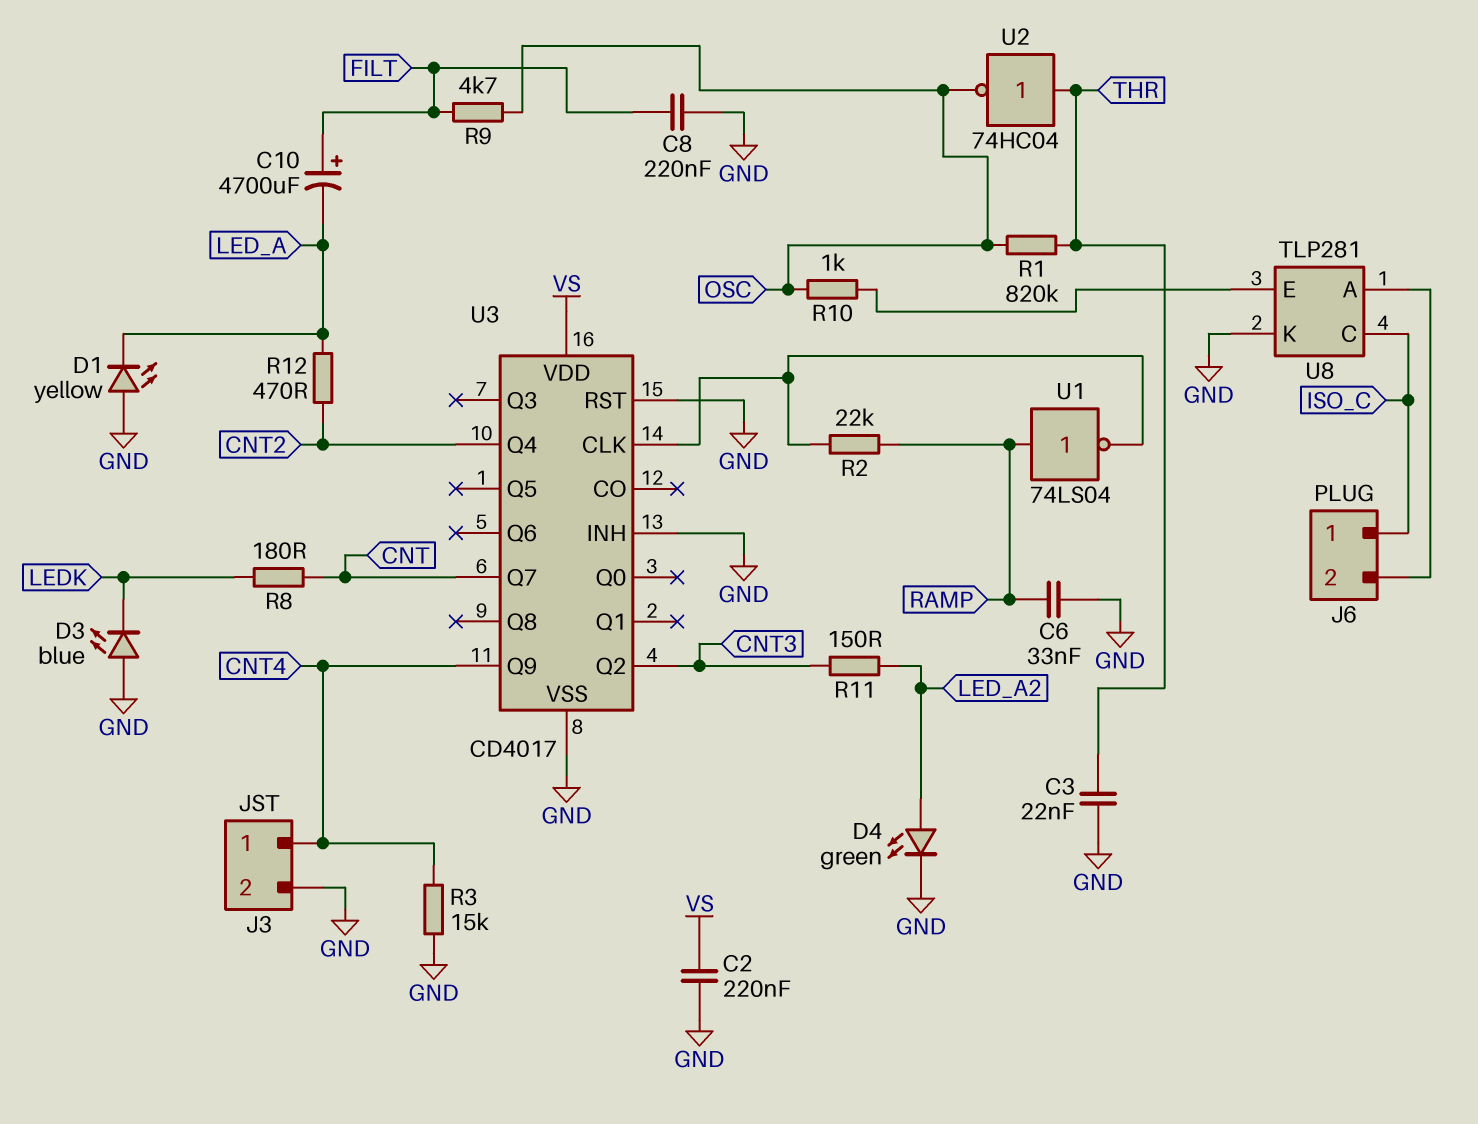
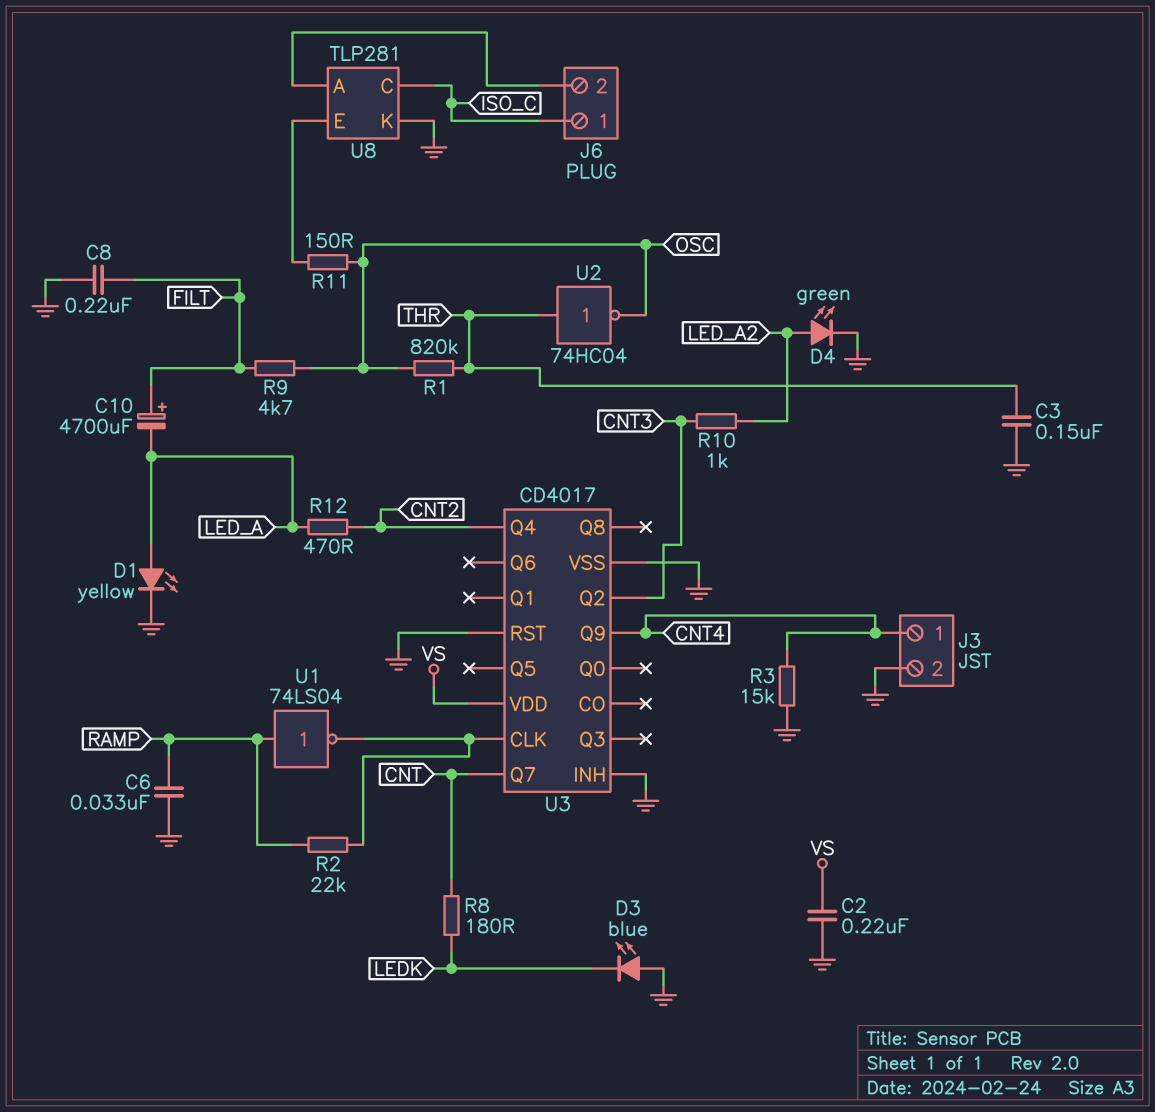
C3: 22nF (GND, THR) -> 150nF (GND, THR)
D1: LED yellow (A GND, K LED_A) -> LED yellow (A LED_A, K GND)
R10: 1k (OSC, U8/E) -> 1k (CNT3, LED_A2)
R11: 150 (CNT3, LED_A2) -> 150 (OSC, U8/E)

